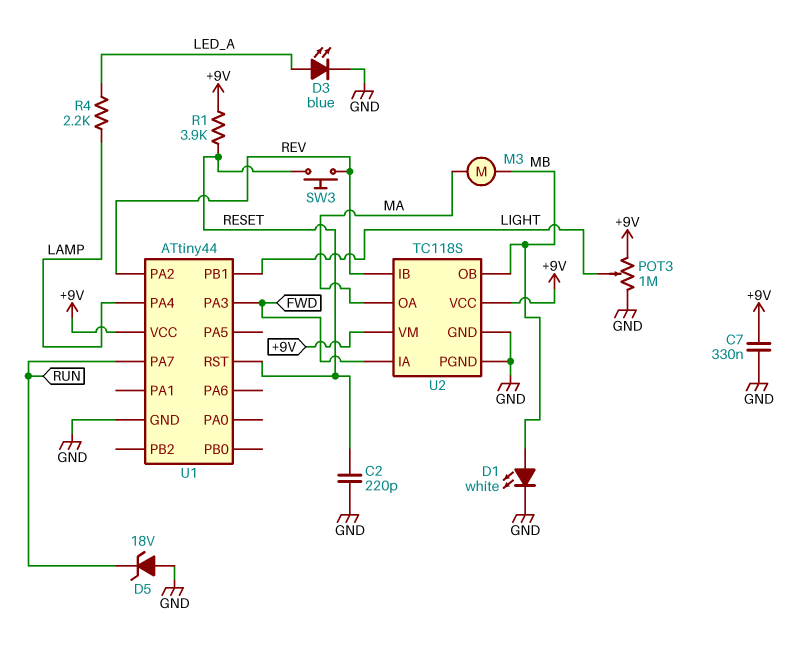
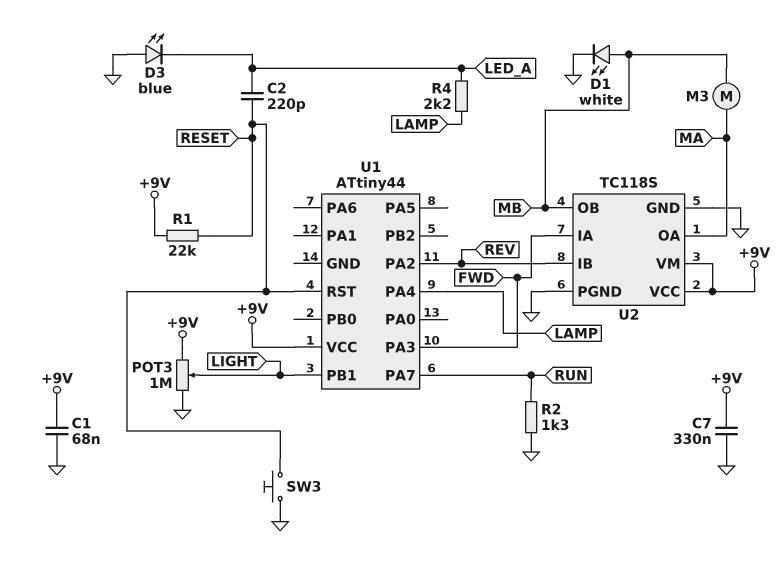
C1: none -> 68nF (+9V, GND)
C2: 220pF (GND, RESET) -> 220pF (LED_A, RESET)
D3: LED blue (A LED_A, K GND) -> LED blue (A GND, K LED_A)
D5: zener 18V (A GND, K RUN) -> none
R1: 3.9k (+9V, RESET) -> 22k (+9V, RESET)
R2: none -> 1.3k (GND, RUN)
SW3: button (RESET, REV) -> button (GND, RESET)
U1 pin GND: GND -> none

